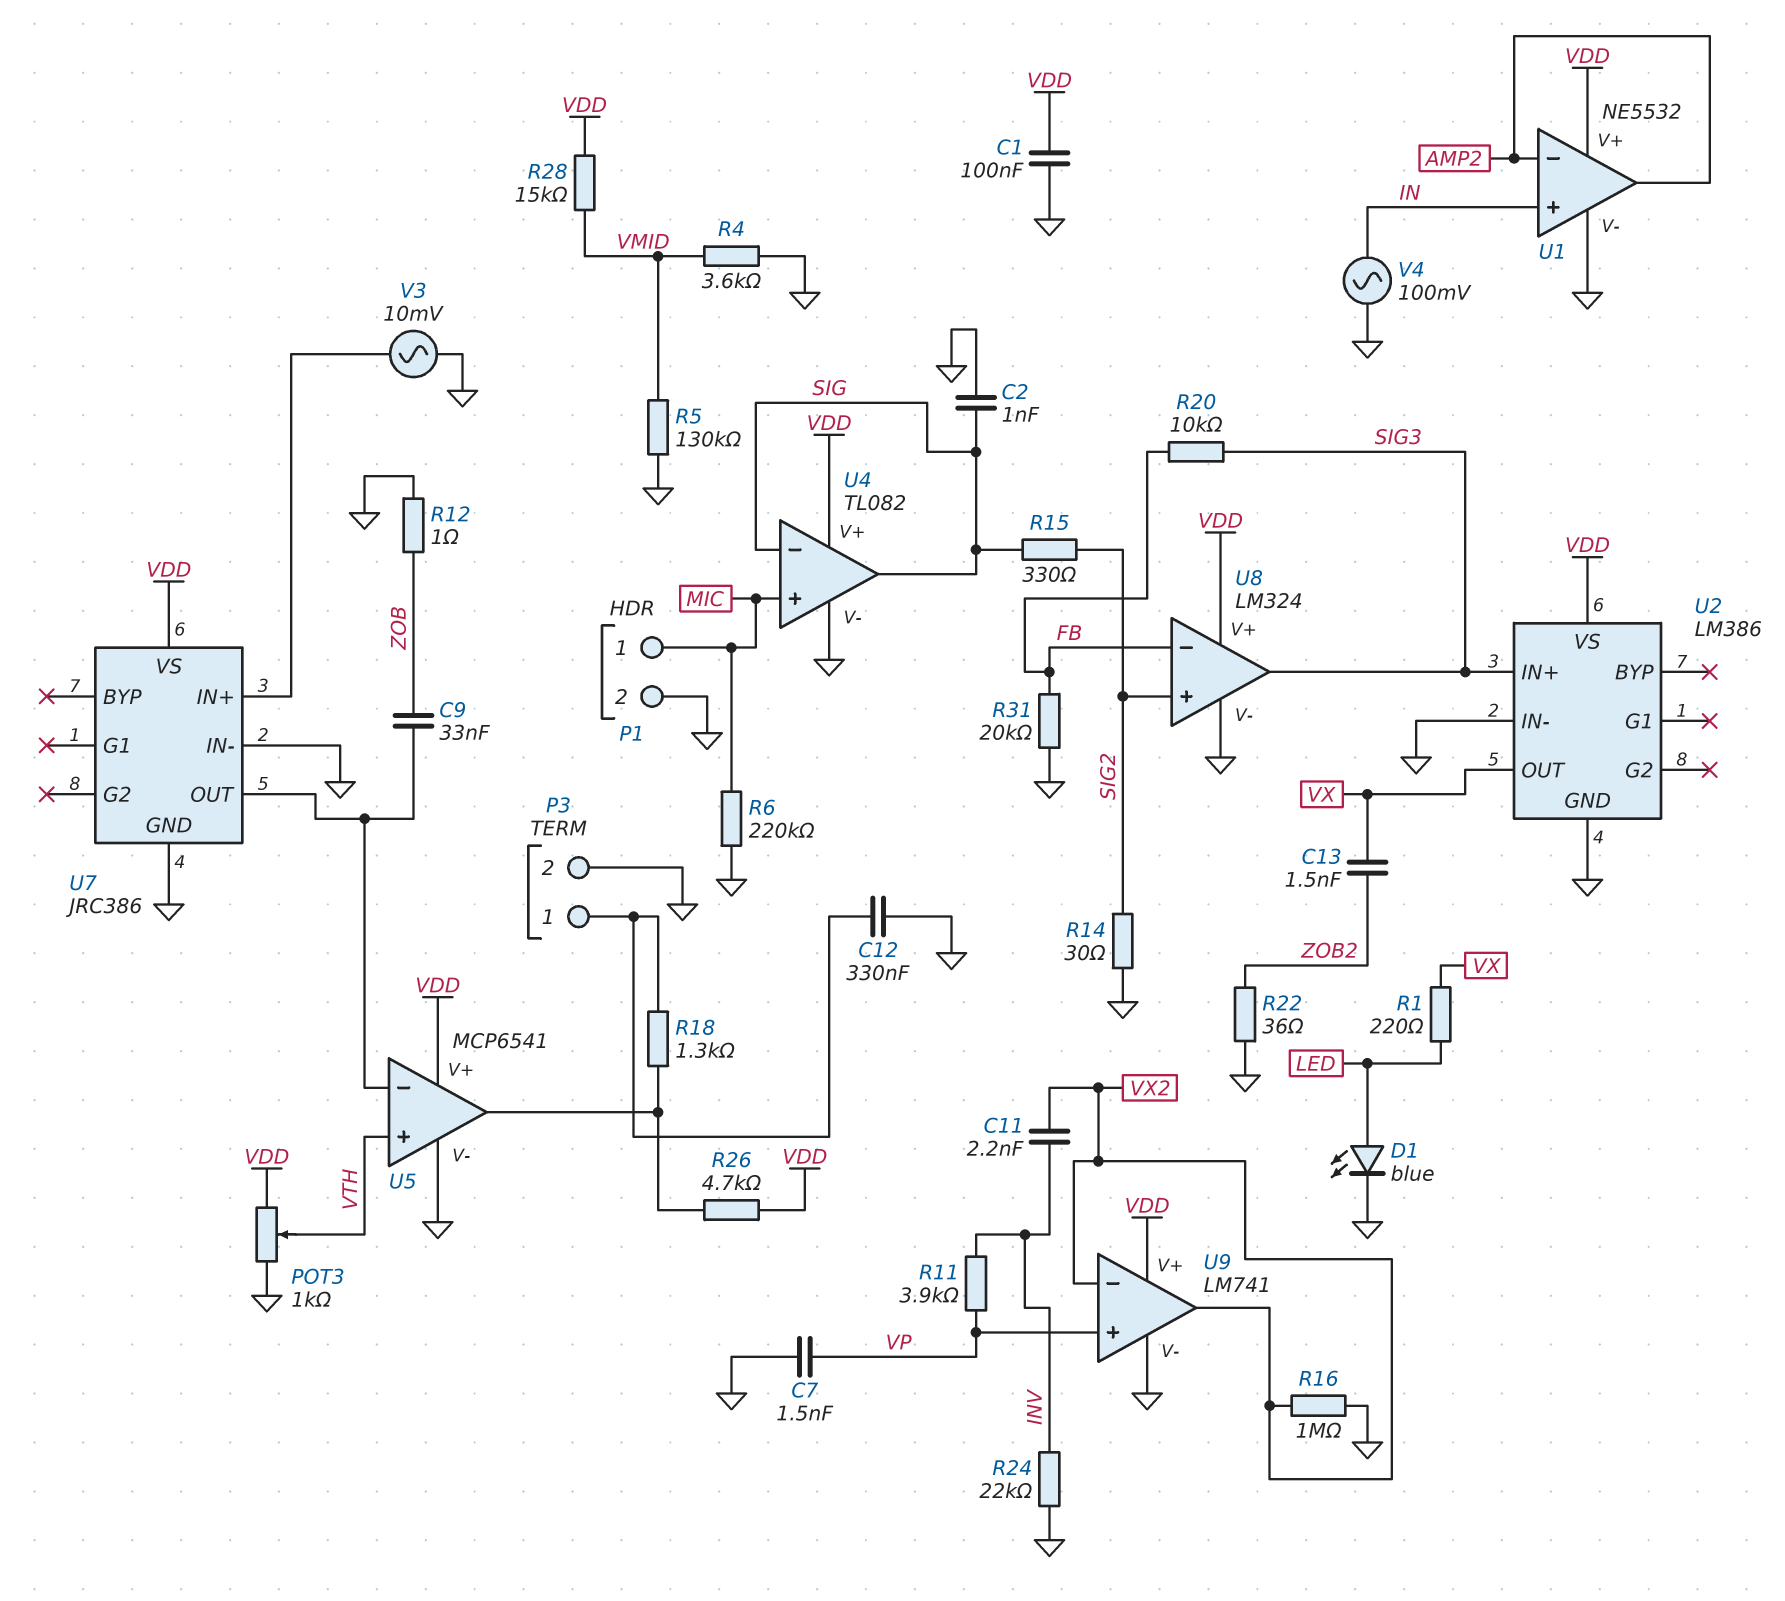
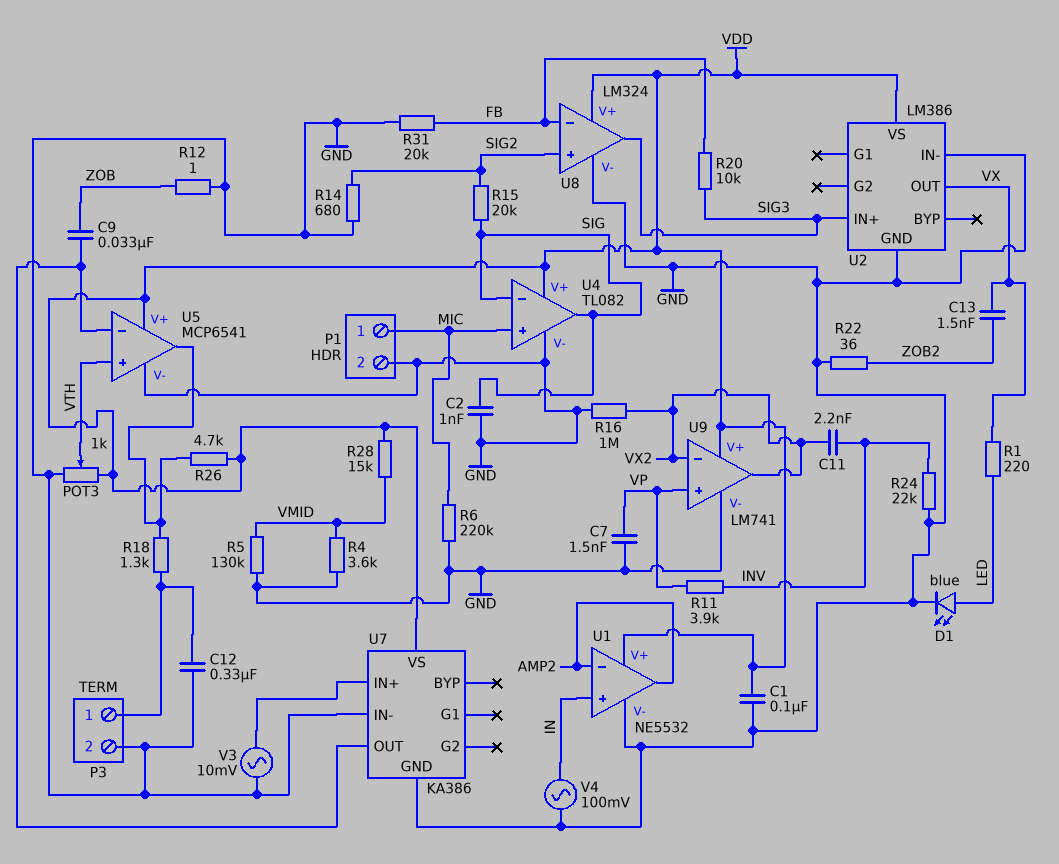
R14: 30 (GND, SIG2) -> 680 (GND, SIG2)
R15: 330 (SIG, SIG2) -> 20k (SIG, SIG2)
U7: JRC386 -> KA386

